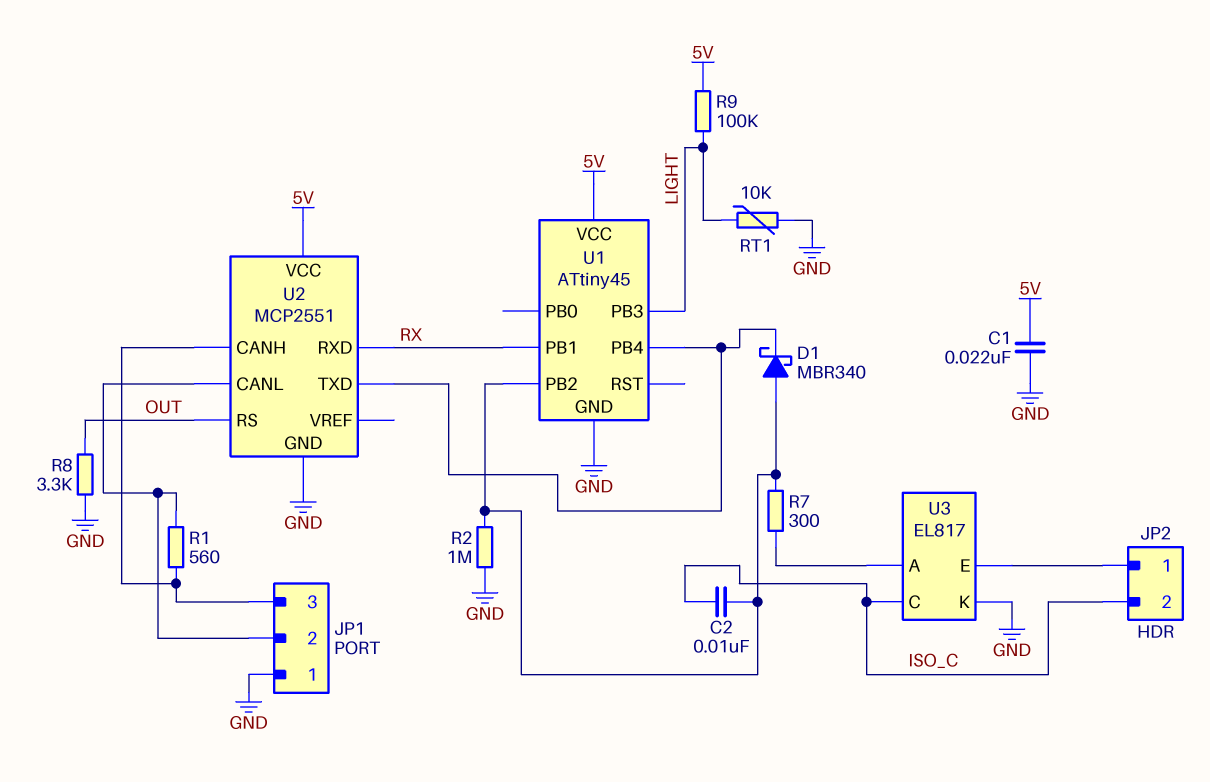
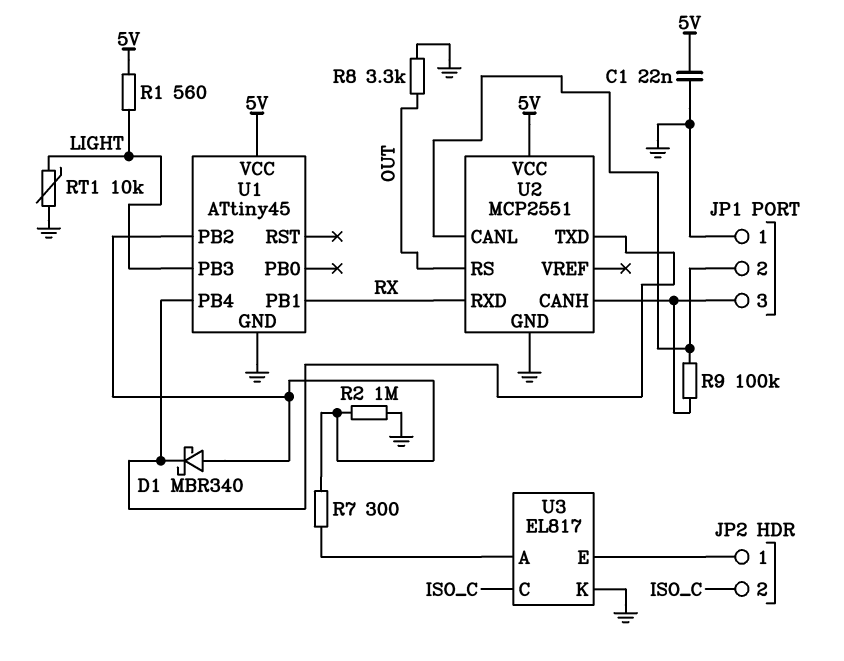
C2: 10nF (ISO_C, U1/PB2) -> none
R1: 560 (JP1/2, JP1/3) -> 560 (5V, LIGHT)
R9: 100k (5V, LIGHT) -> 100k (JP1/2, JP1/3)

